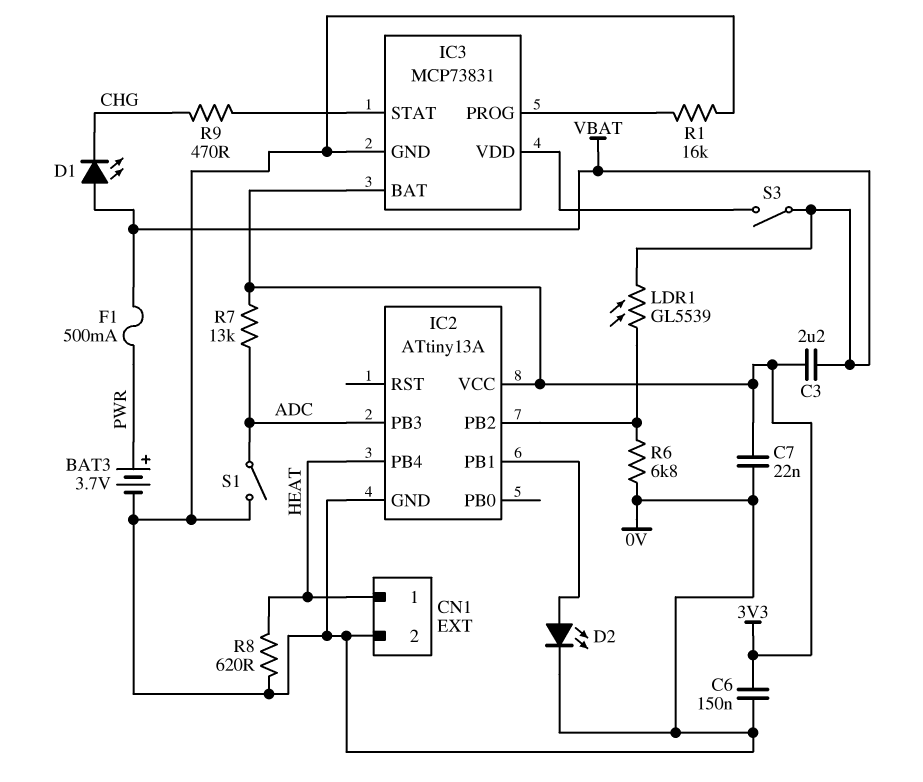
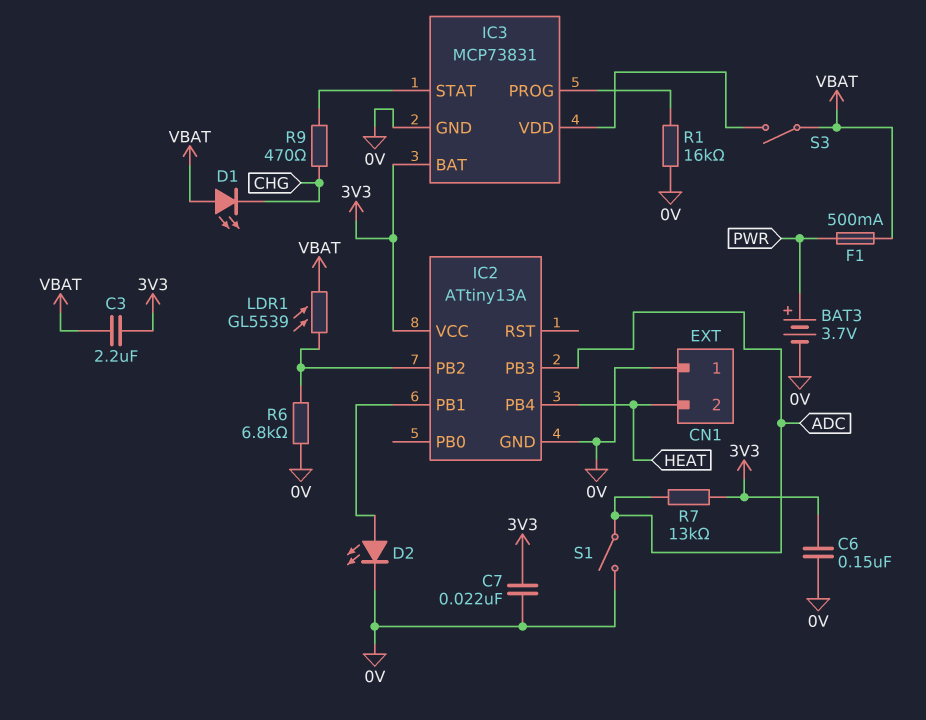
CN1 pin 1: HEAT -> 0V
CN1 pin 2: 0V -> HEAT
R8: 620 (0V, HEAT) -> none

